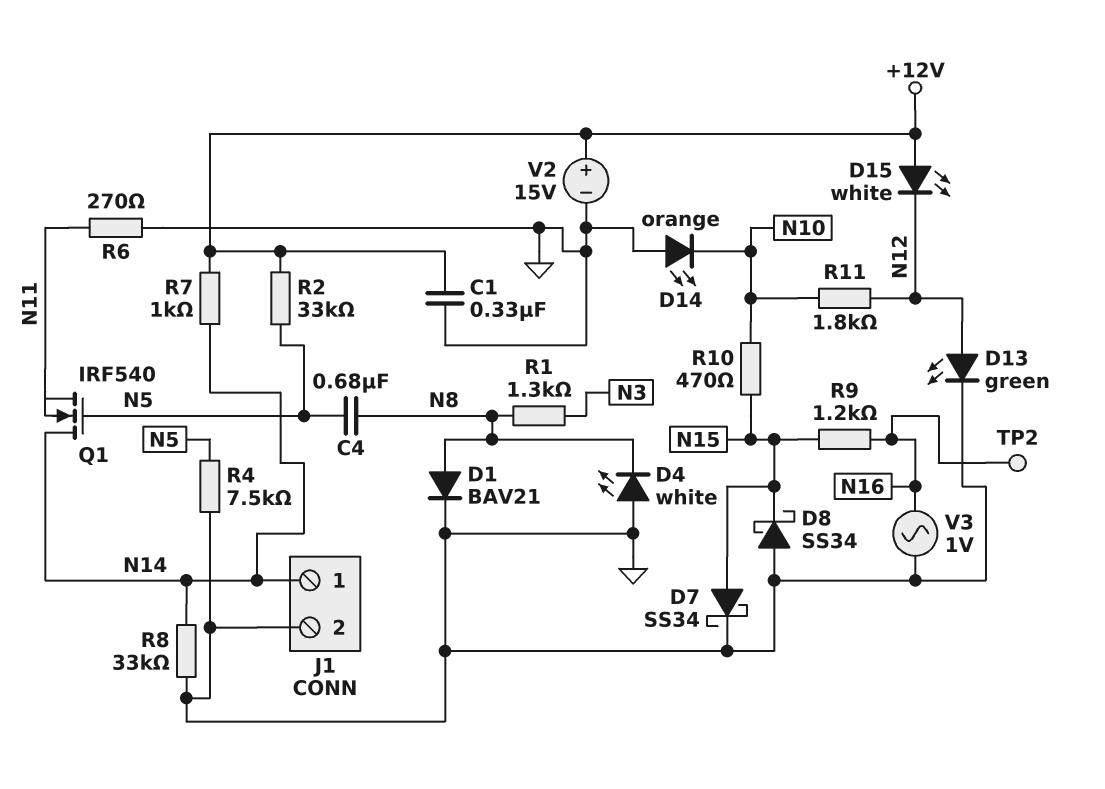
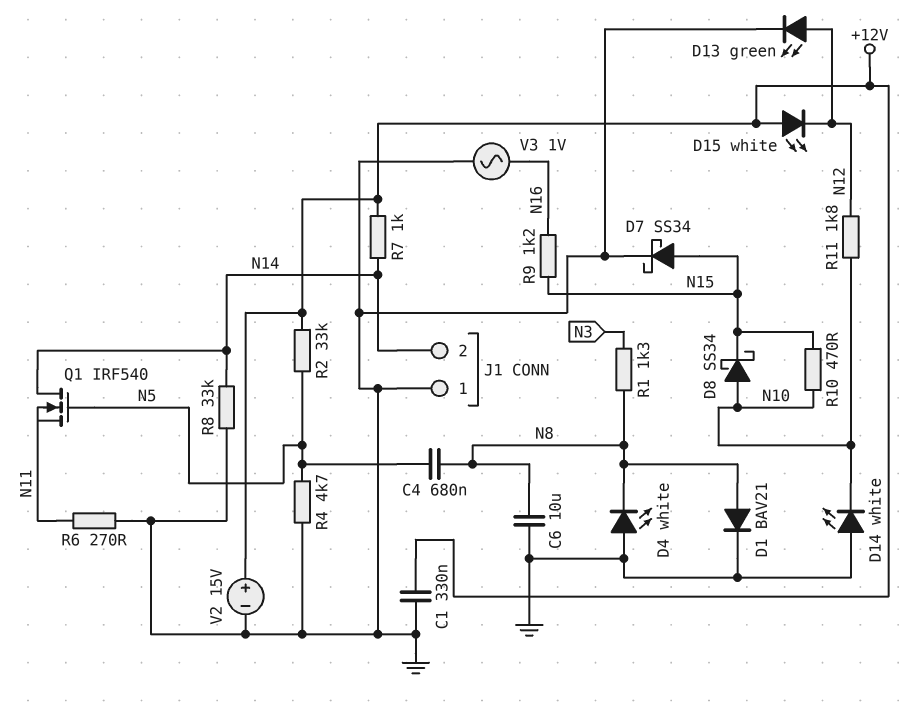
C6: none -> 10uF (GND, N8)
D8: schottky SS34 (A GND, K N15) -> schottky SS34 (A N10, K N15)
D14: LED orange (A GND, K N10) -> LED white (A GND, K N10)
J1 pin 1: N14 -> GND
J1 pin 2: GND -> N14
R4: 7.5k (GND, N5) -> 4.7k (GND, N5)
TP2: test point (N16) -> none

